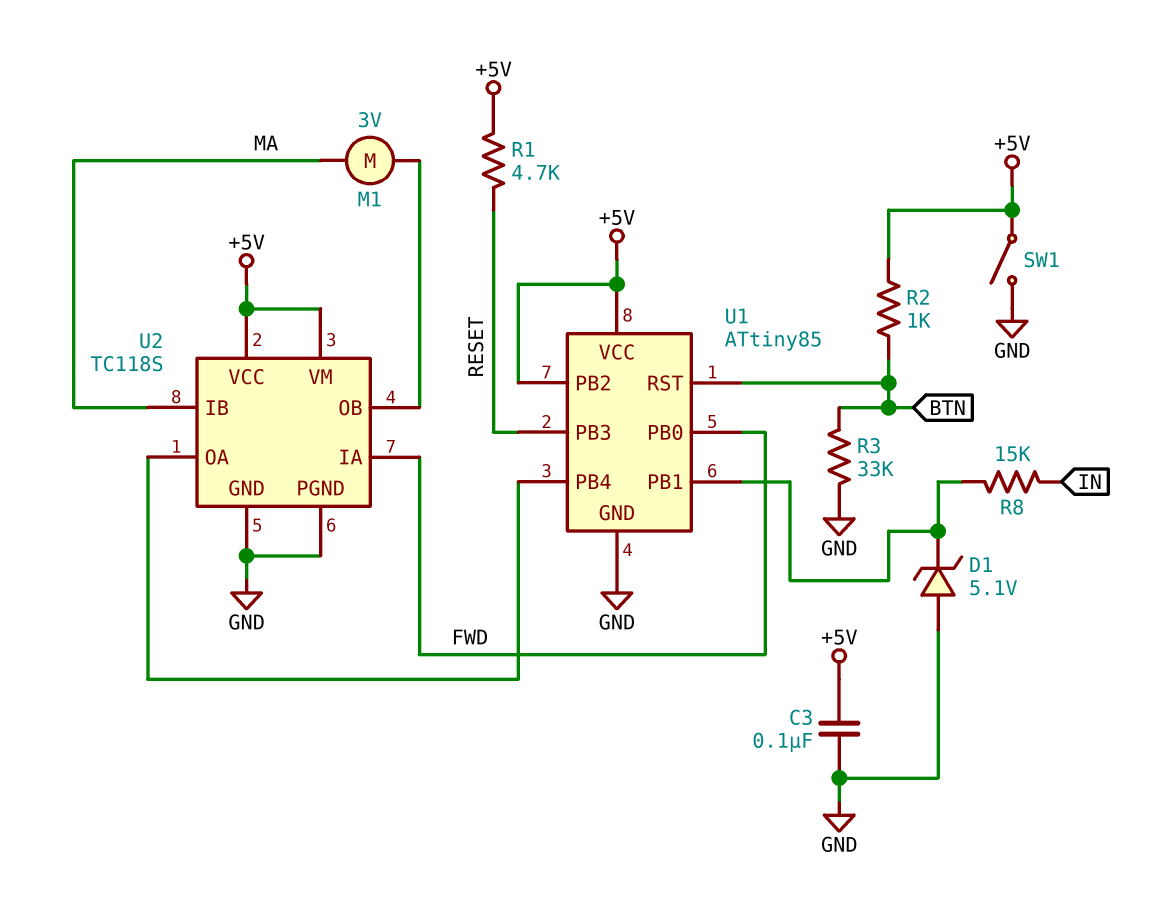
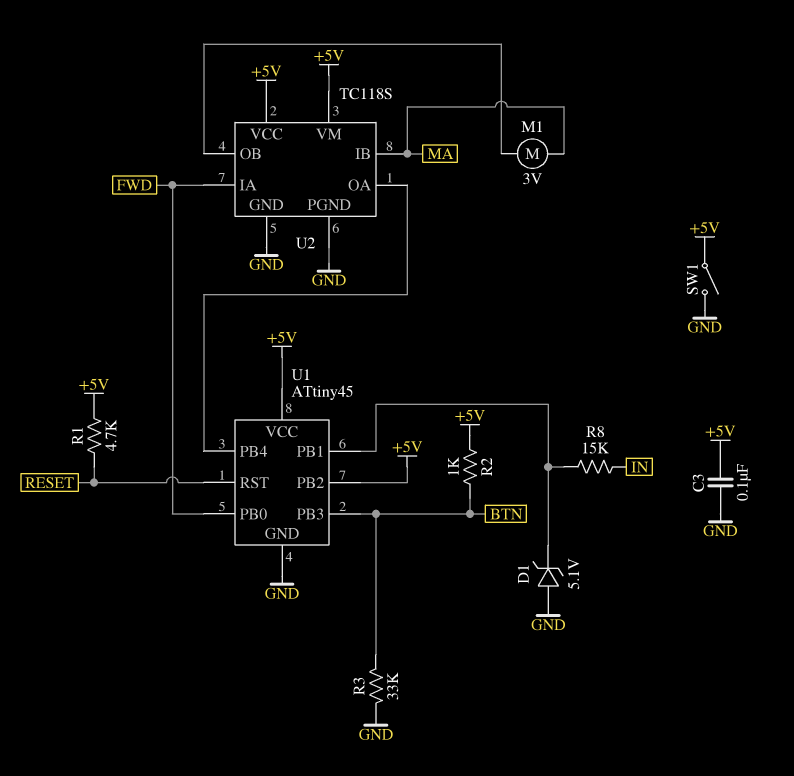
U1: ATtiny85 -> ATtiny45
U1 pin PB3: RESET -> BTN
U1 pin RST: BTN -> RESET

